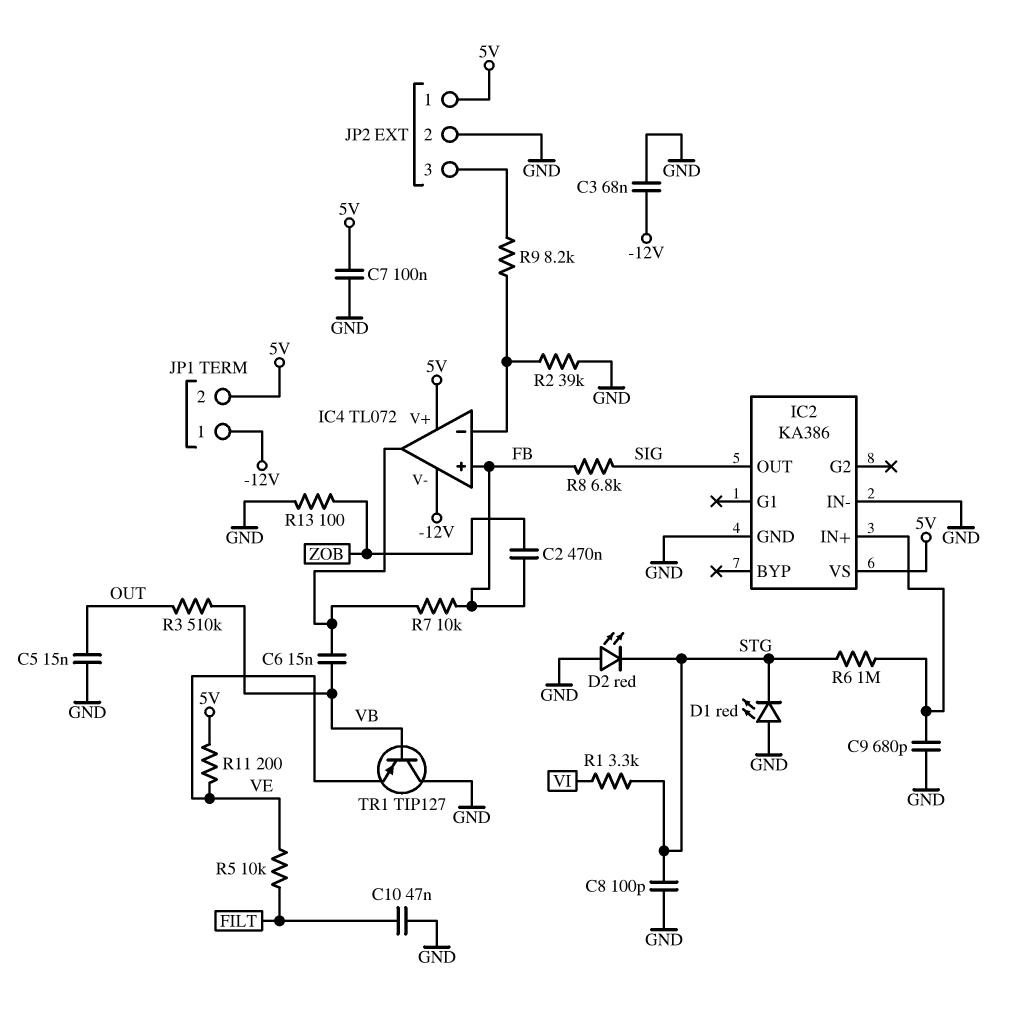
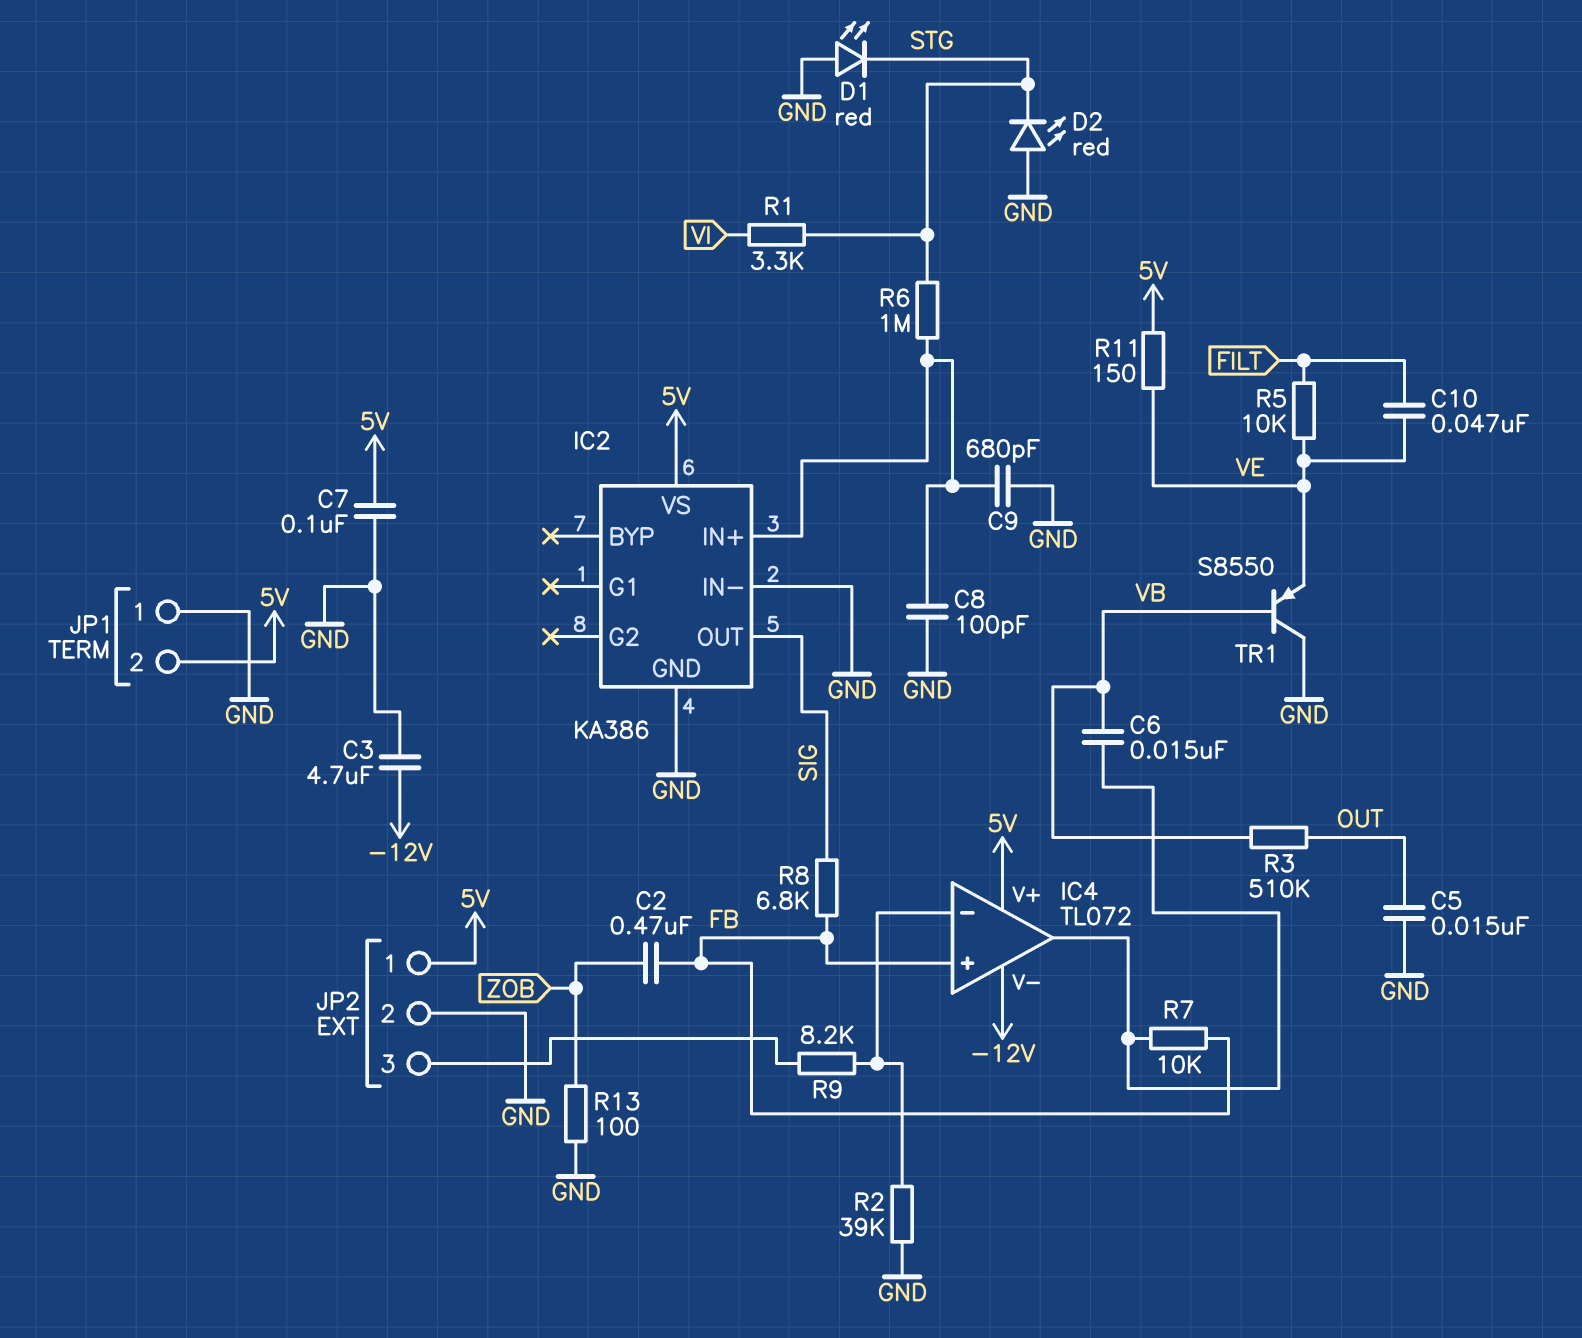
C3: 68nF (-12V, GND) -> 4.7uF (-12V, GND)
C8: 100pF (GND, STG) -> 100pF (GND, IC2/IN+)
C10: 47nF (FILT, GND) -> 47nF (FILT, VE)
JP1 pin 1: -12V -> GND
R11: 200 (5V, VE) -> 150 (5V, VE)
TR1: PNP TIP127 (B VB, C GND, E VE) -> PNP S8550 (B VB, C GND, E VE)

